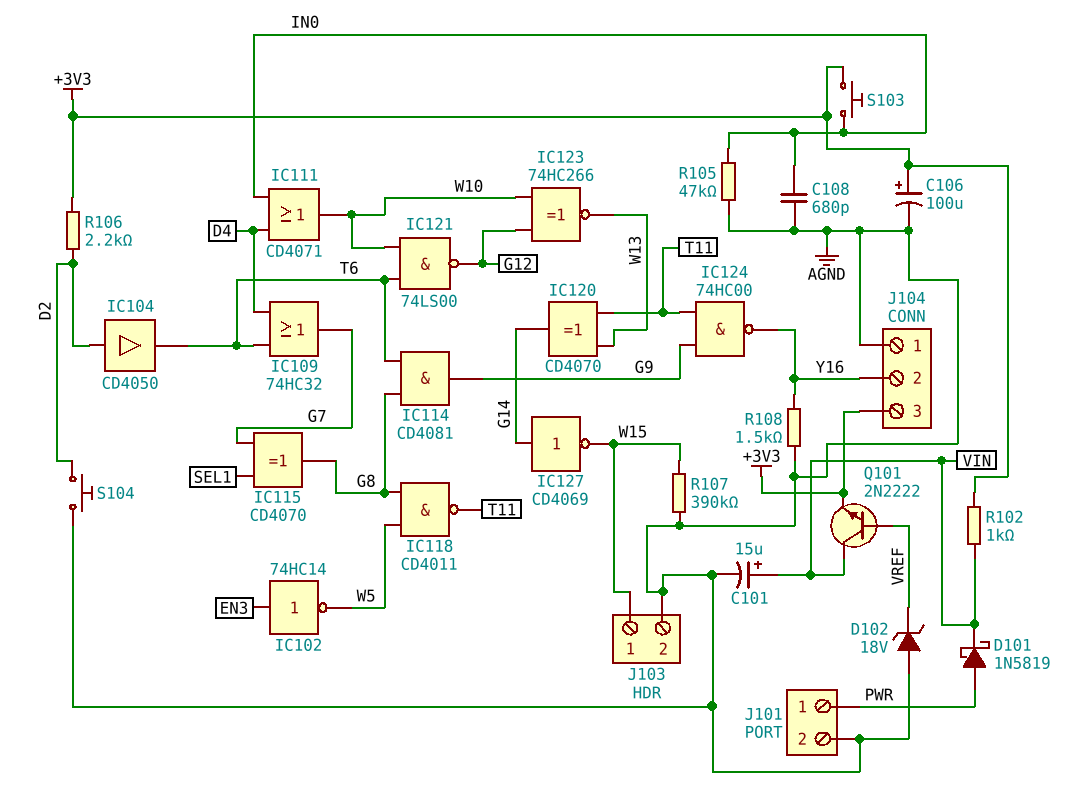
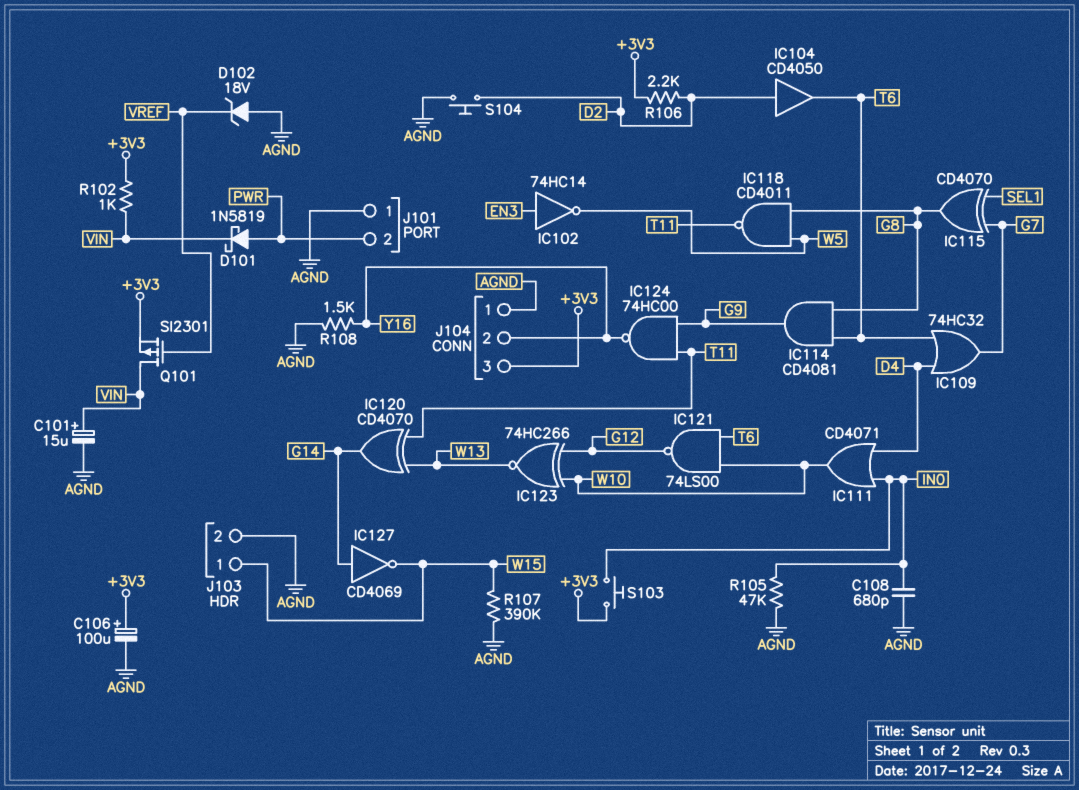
J101 pin 1: PWR -> AGND
J101 pin 2: AGND -> PWR
Q101: NPN 2N2222 (B VREF, C VIN, E +3V3) -> PMOS SI2301 (G VREF, D VIN, S +3V3)

